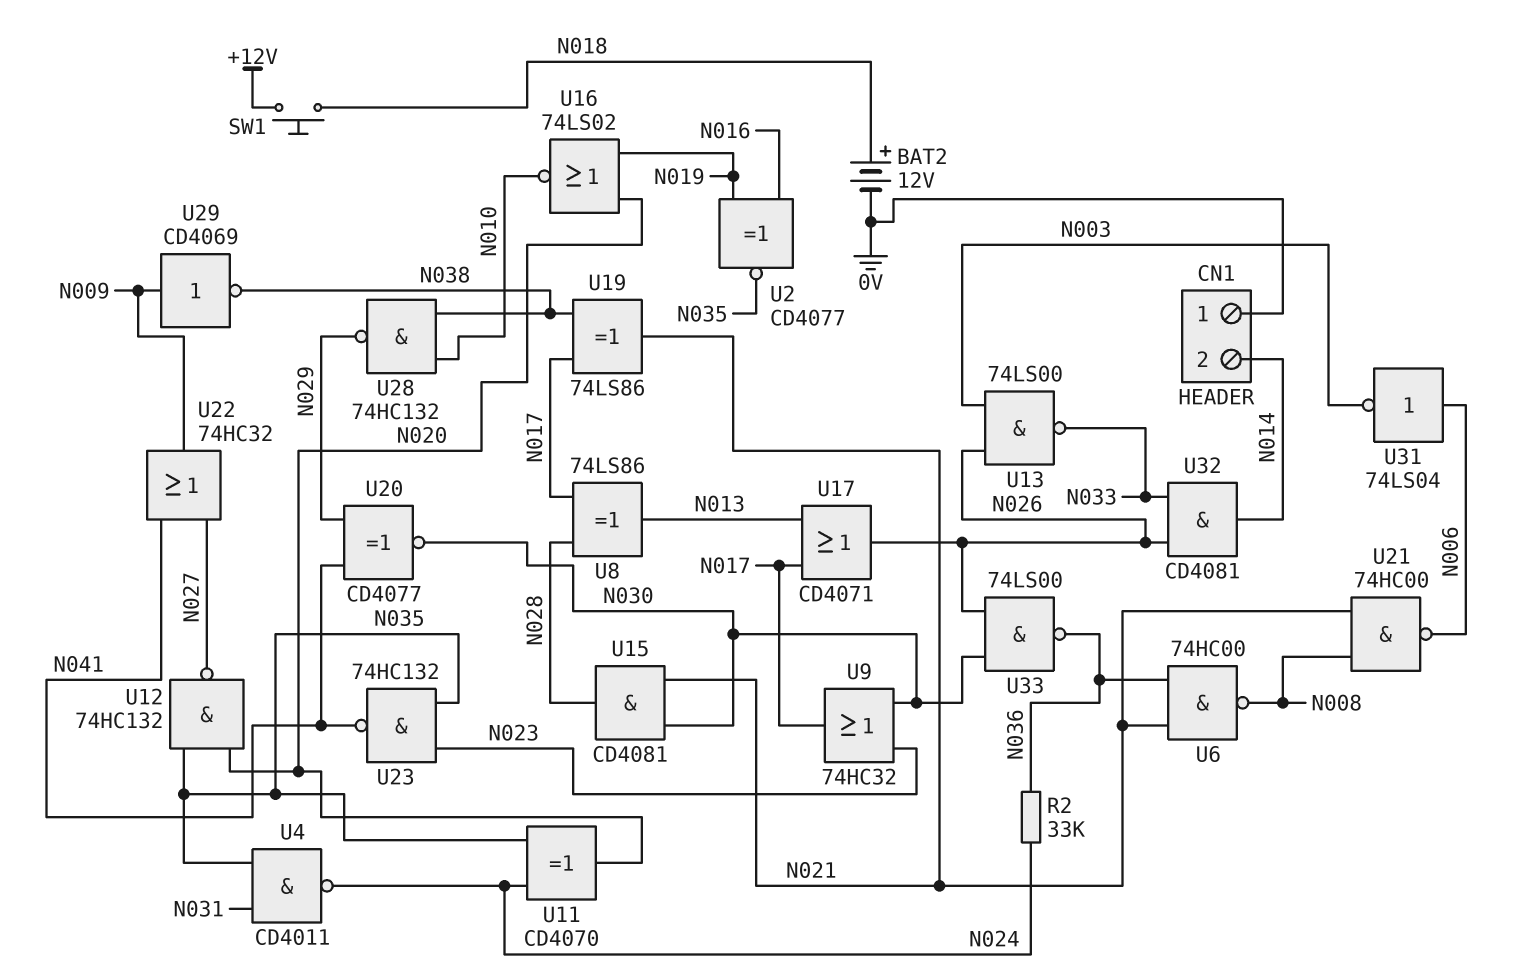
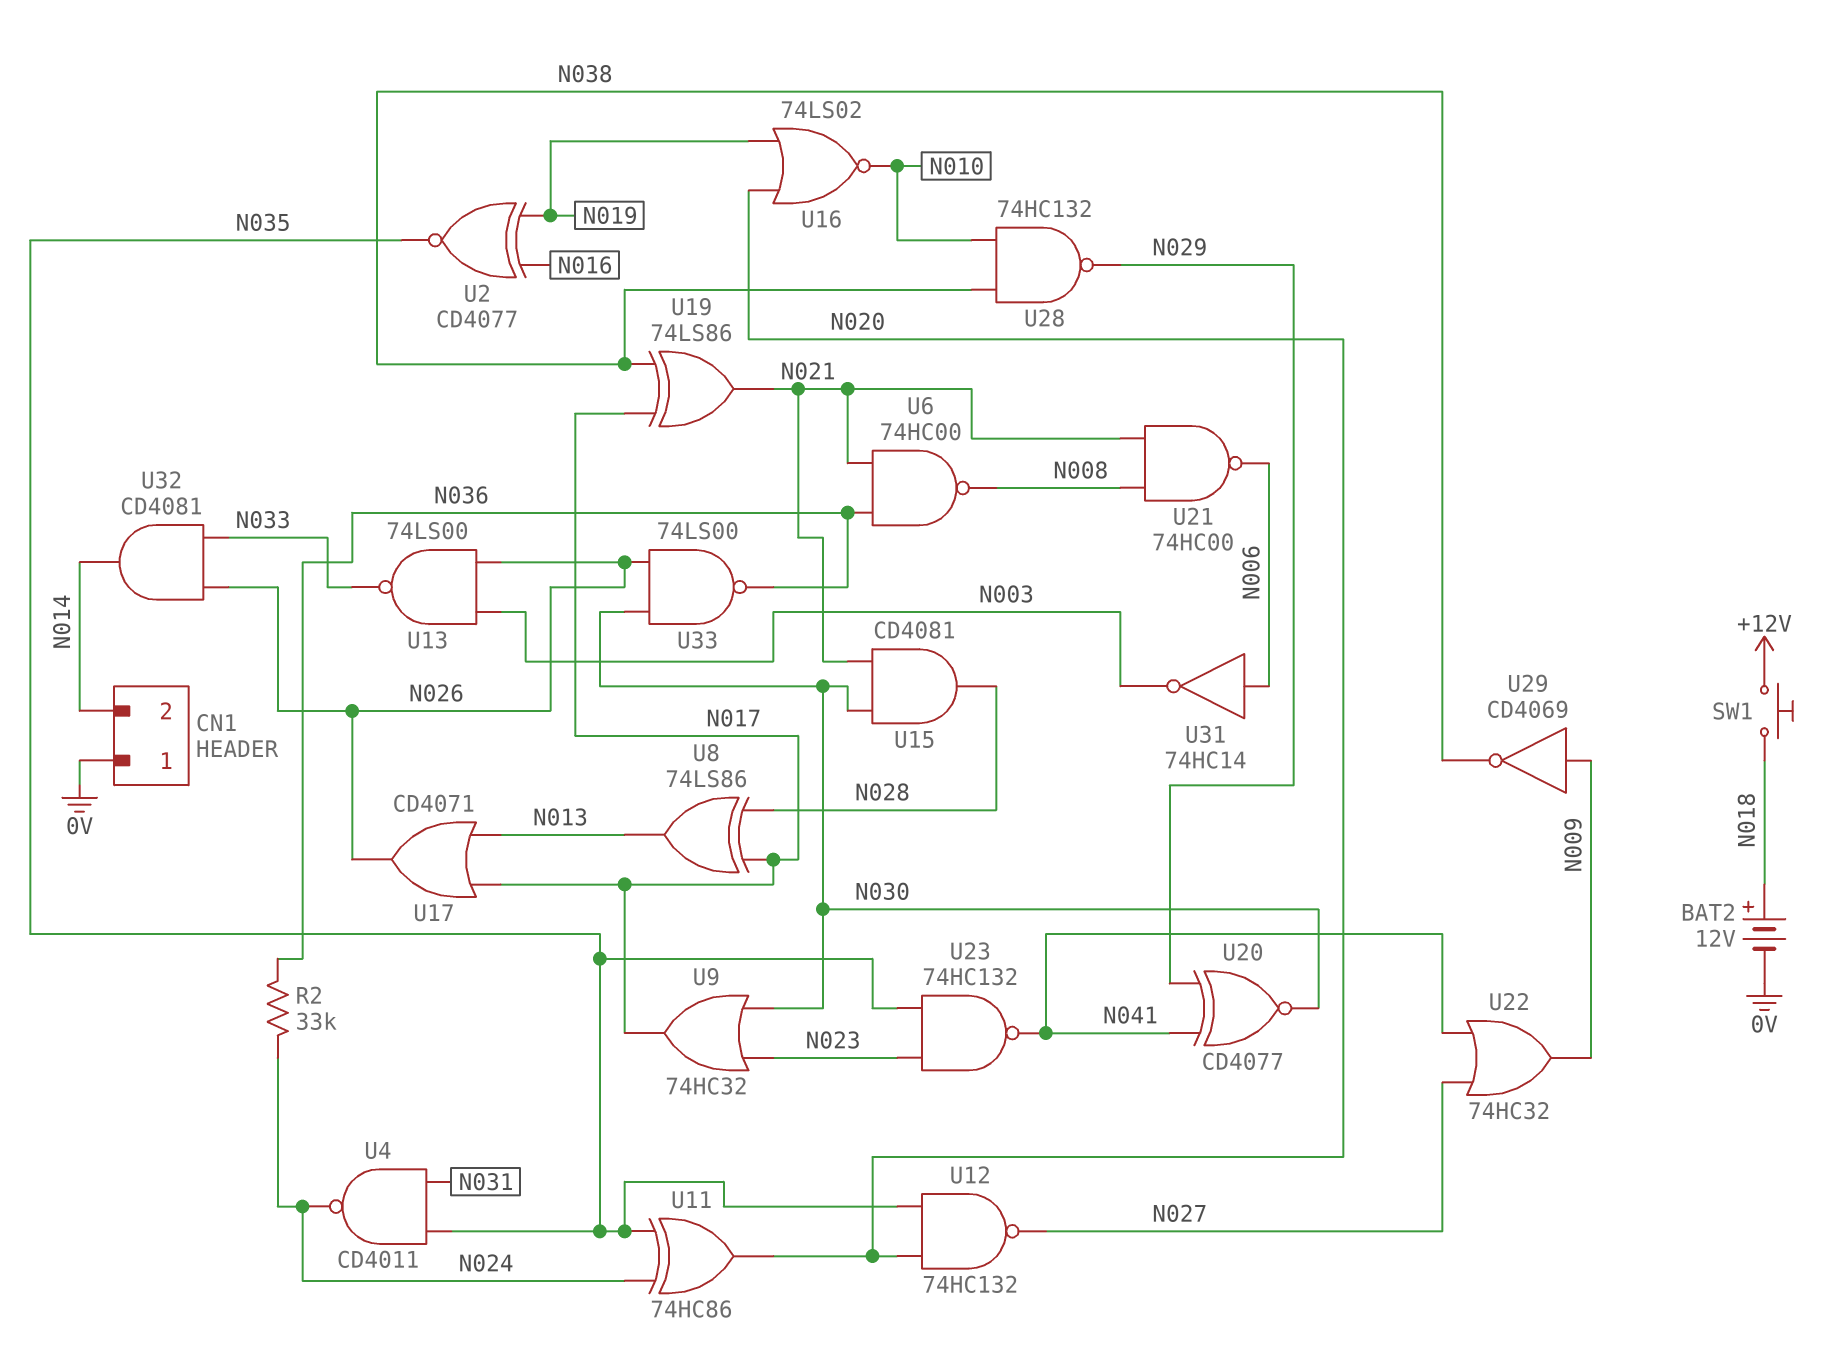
U11: XOR CD4070 (in N024, in N035, out N020) -> XOR 74HC86 (in N024, in N035, out N020)
U31: NOT 74LS04 (in N006, out N003) -> NOT 74HC14 (in N006, out N003)

